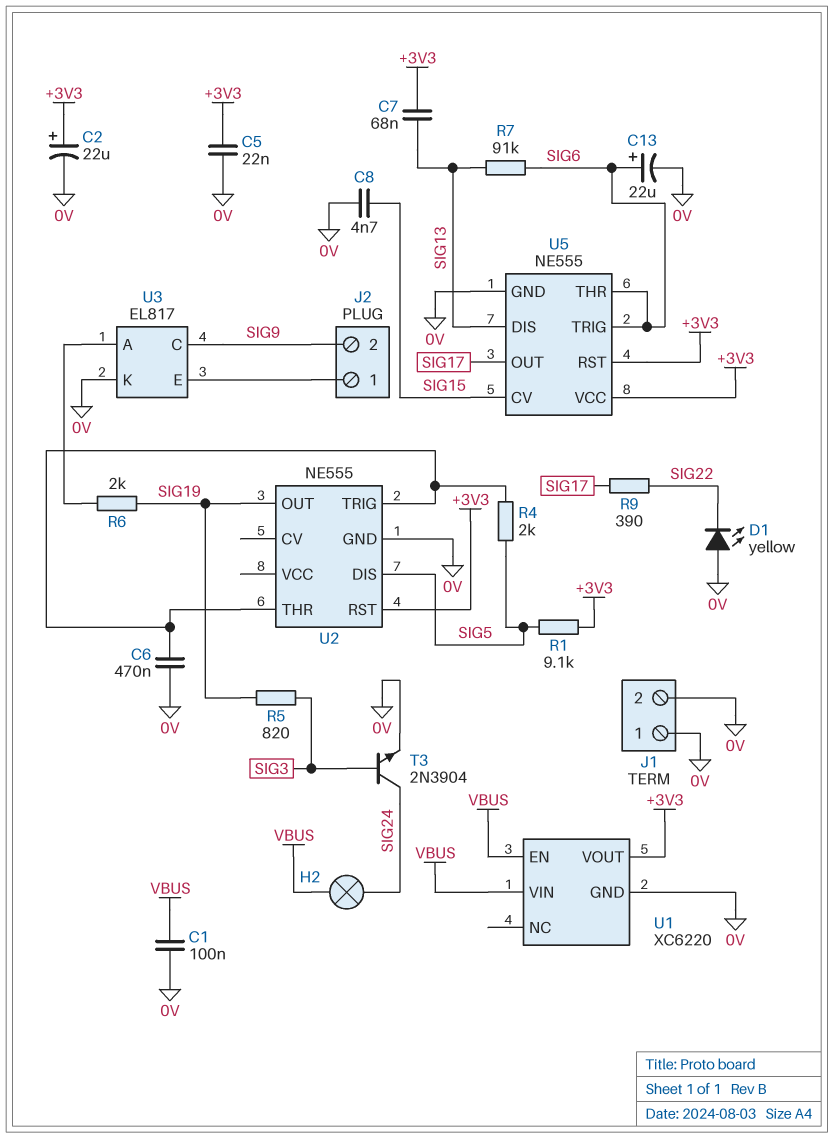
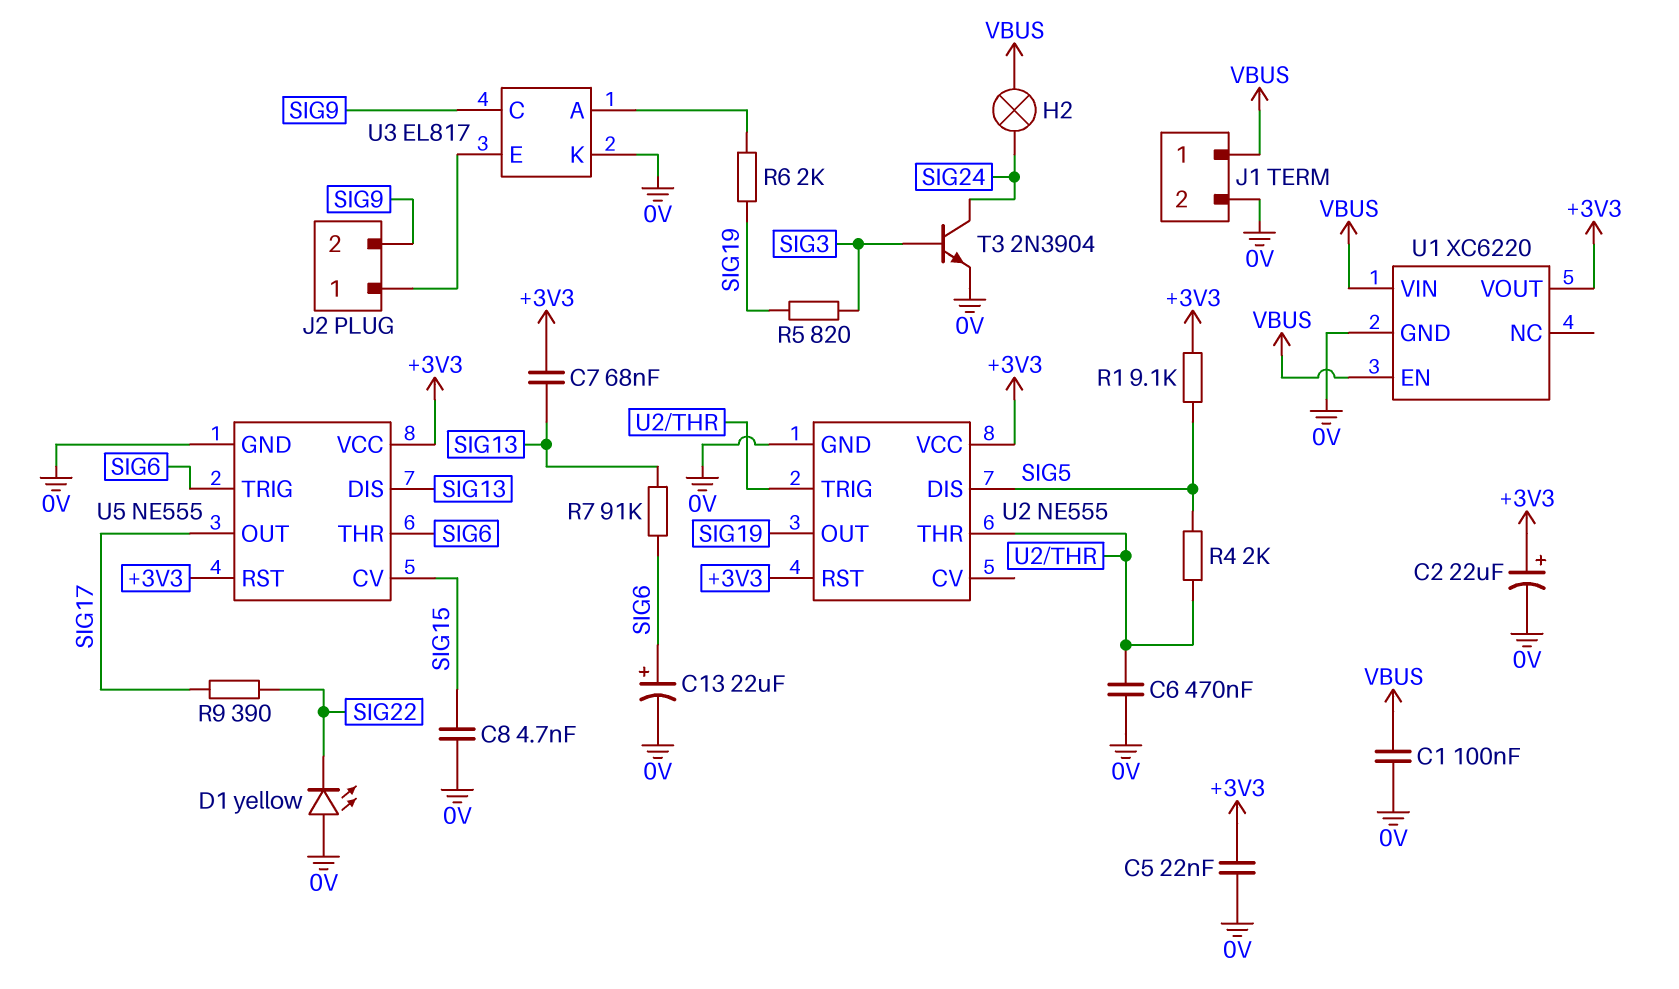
J1 pin 1: 0V -> VBUS
U2 pin VCC: none -> +3V3

